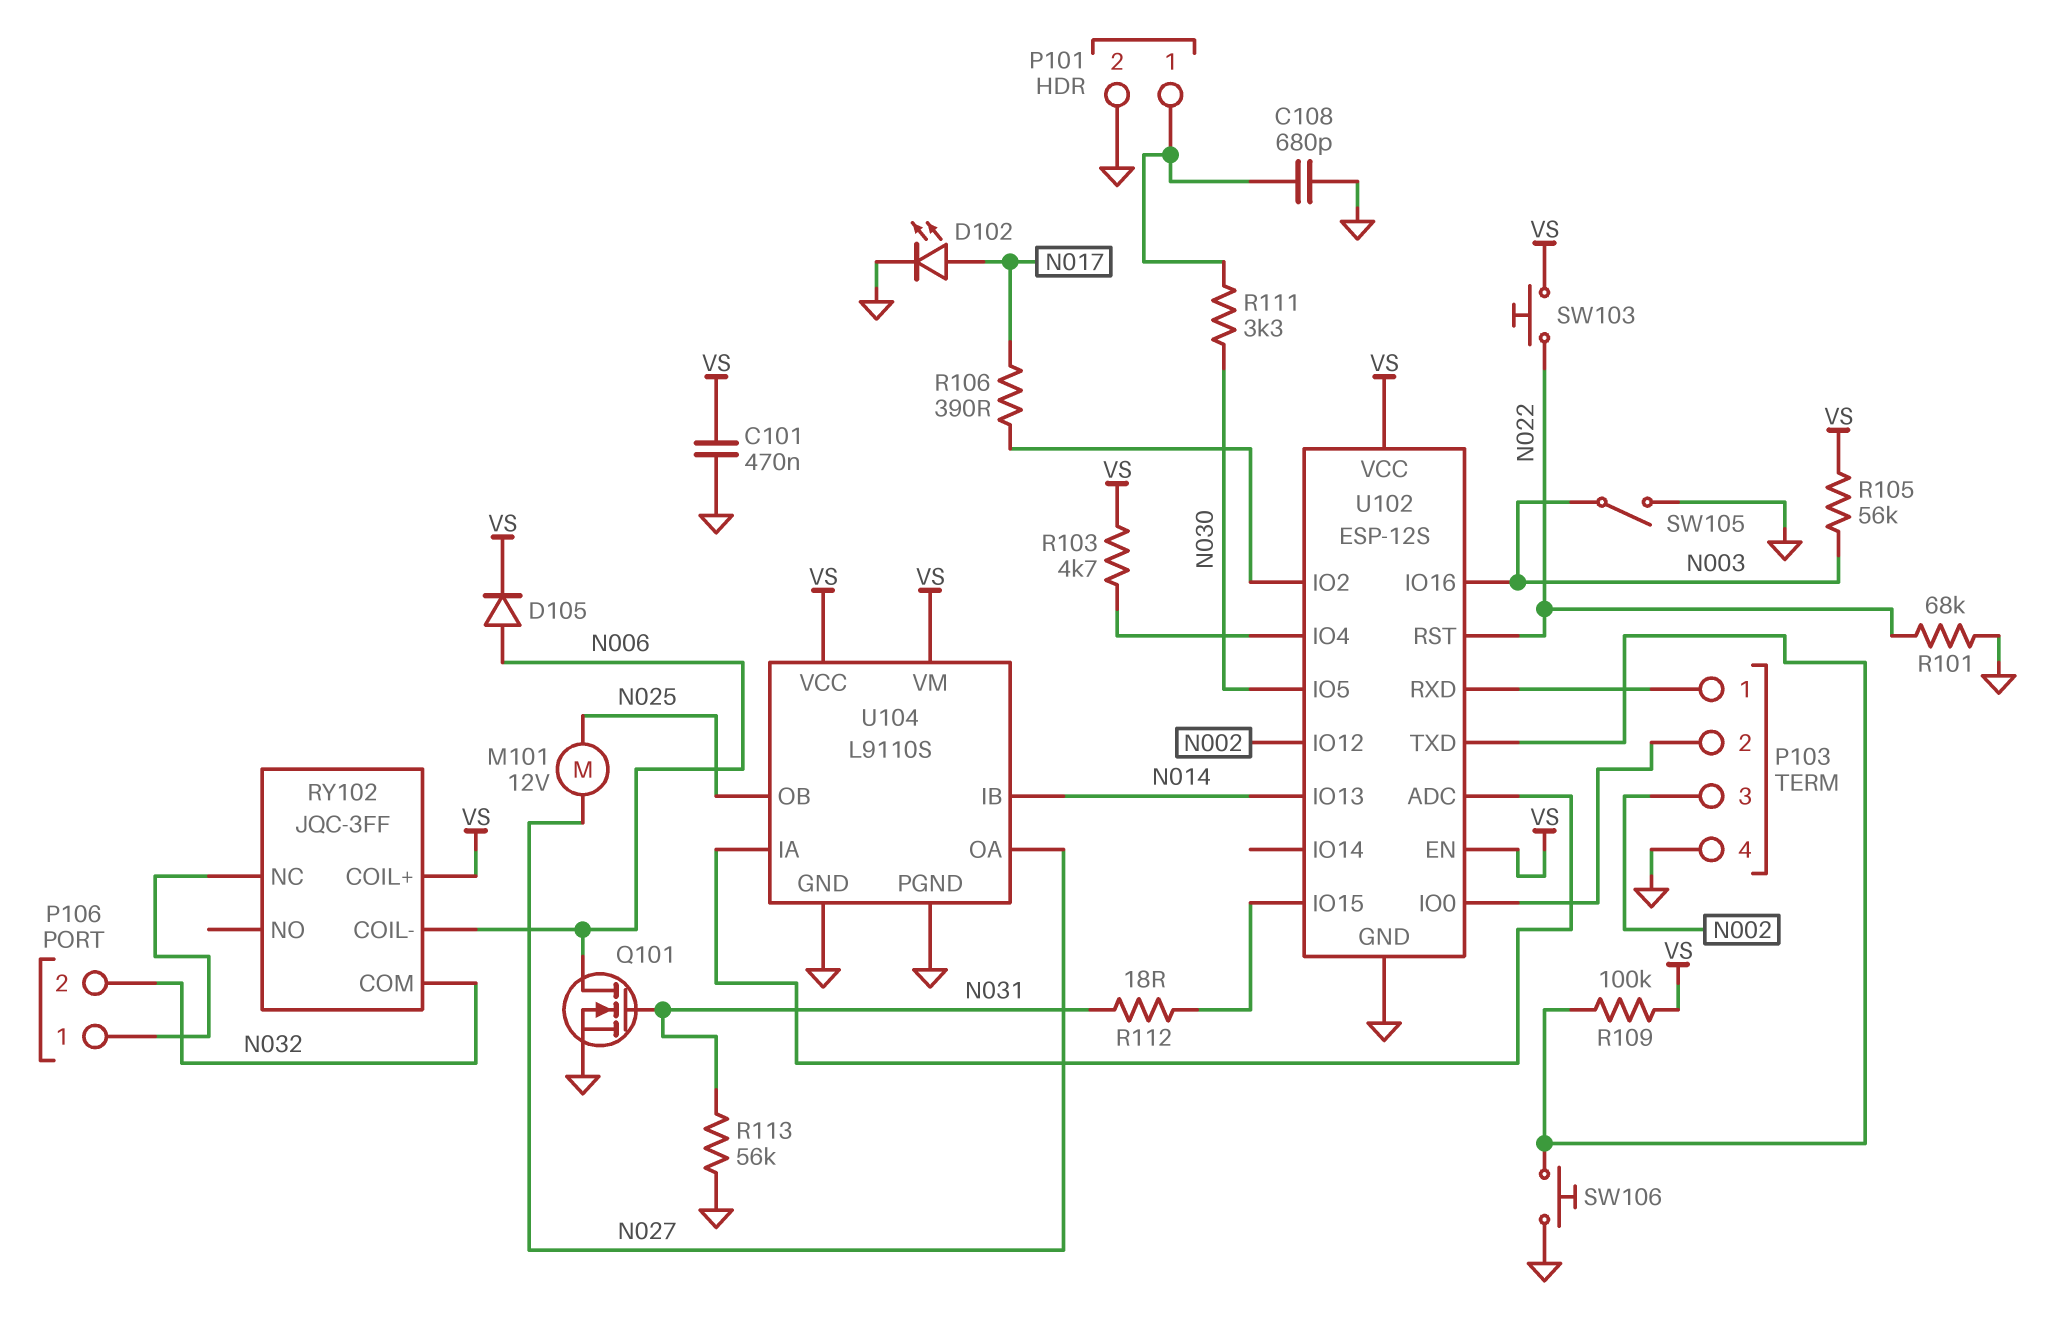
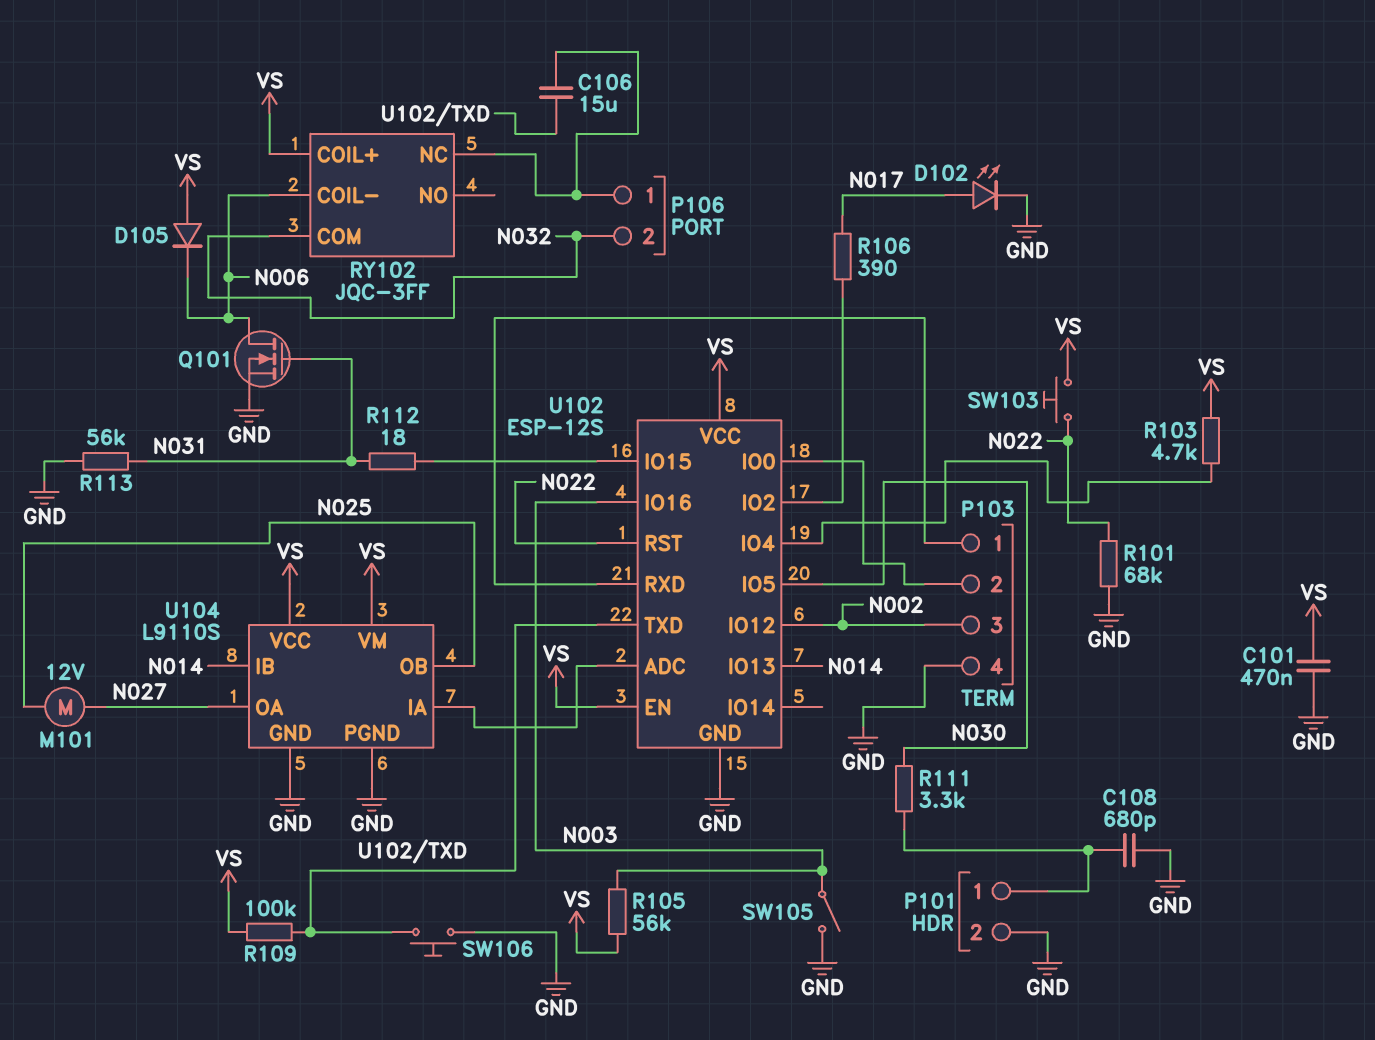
C106: none -> 15uF (P106/1, U102/TXD)
D105: diode (A N006, K VS) -> diode (A VS, K N006)

